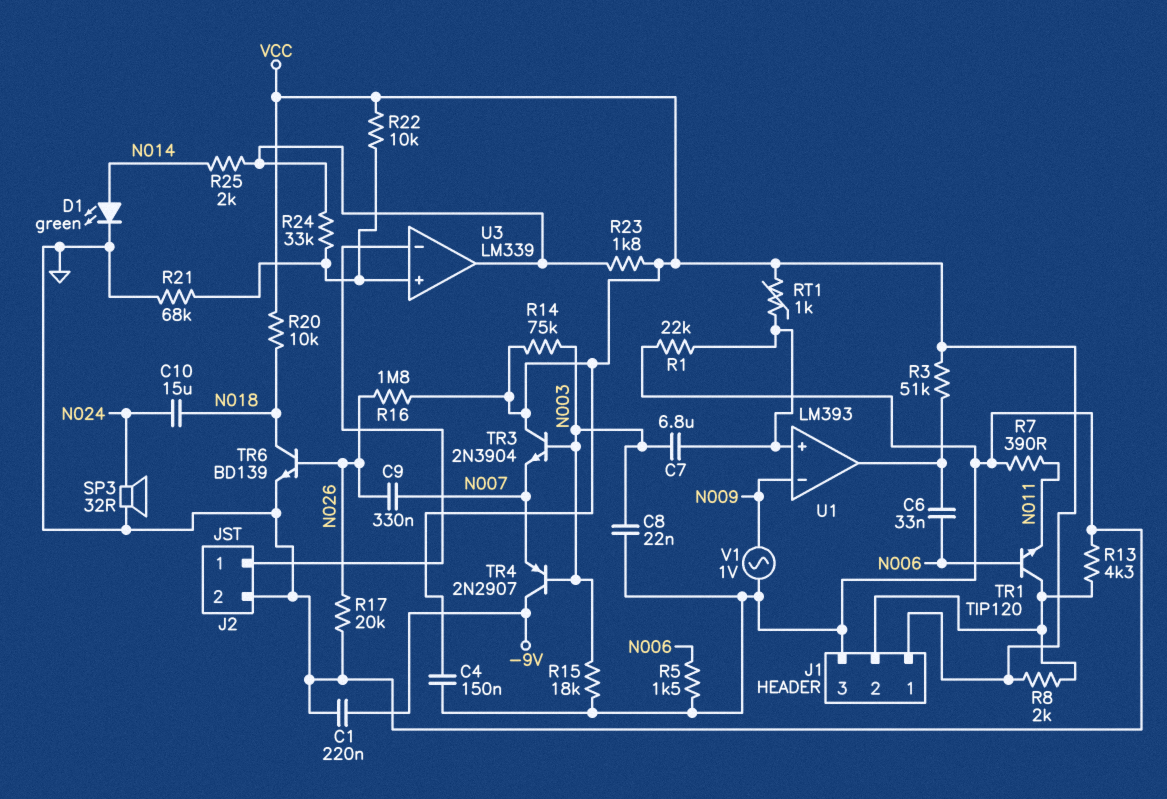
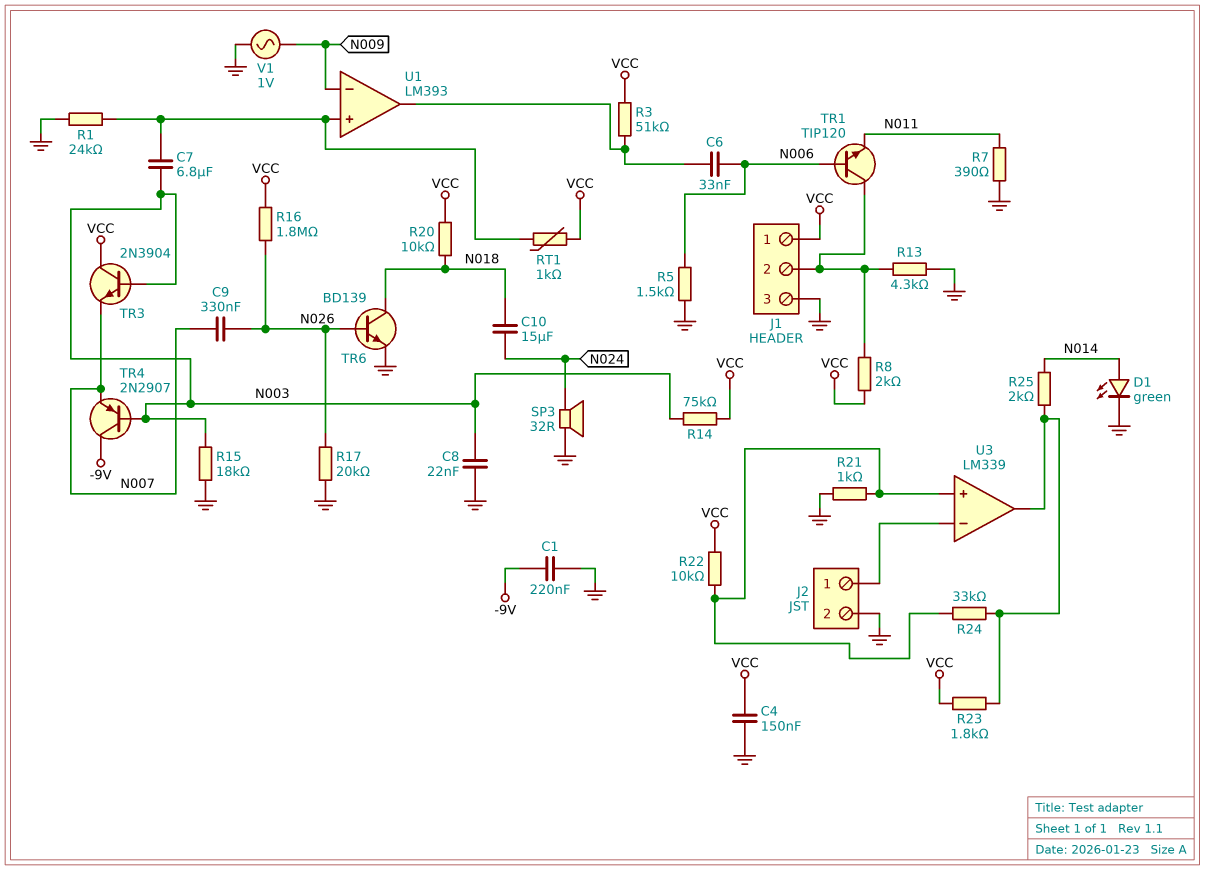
R1: 22k (GND, U1/in+) -> 24k (GND, U1/in+)
R21: 68k (GND, U3/in+) -> 1k (GND, U3/in+)

